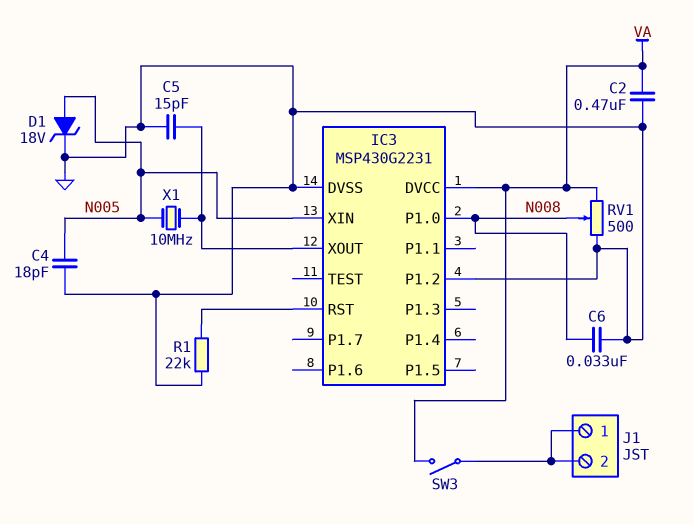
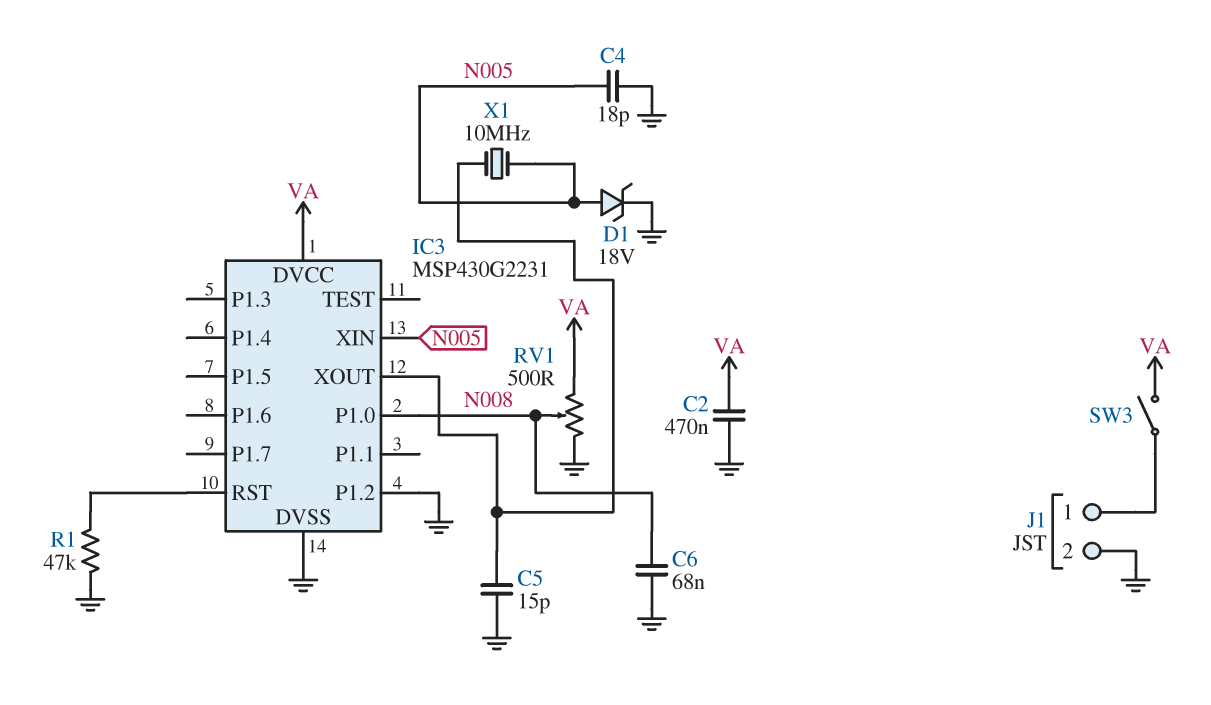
C6: 33nF (GND, N008) -> 68nF (GND, N008)
J1 pin 2: J1/1 -> GND
R1: 22k (GND, IC3/RST) -> 47k (GND, IC3/RST)

